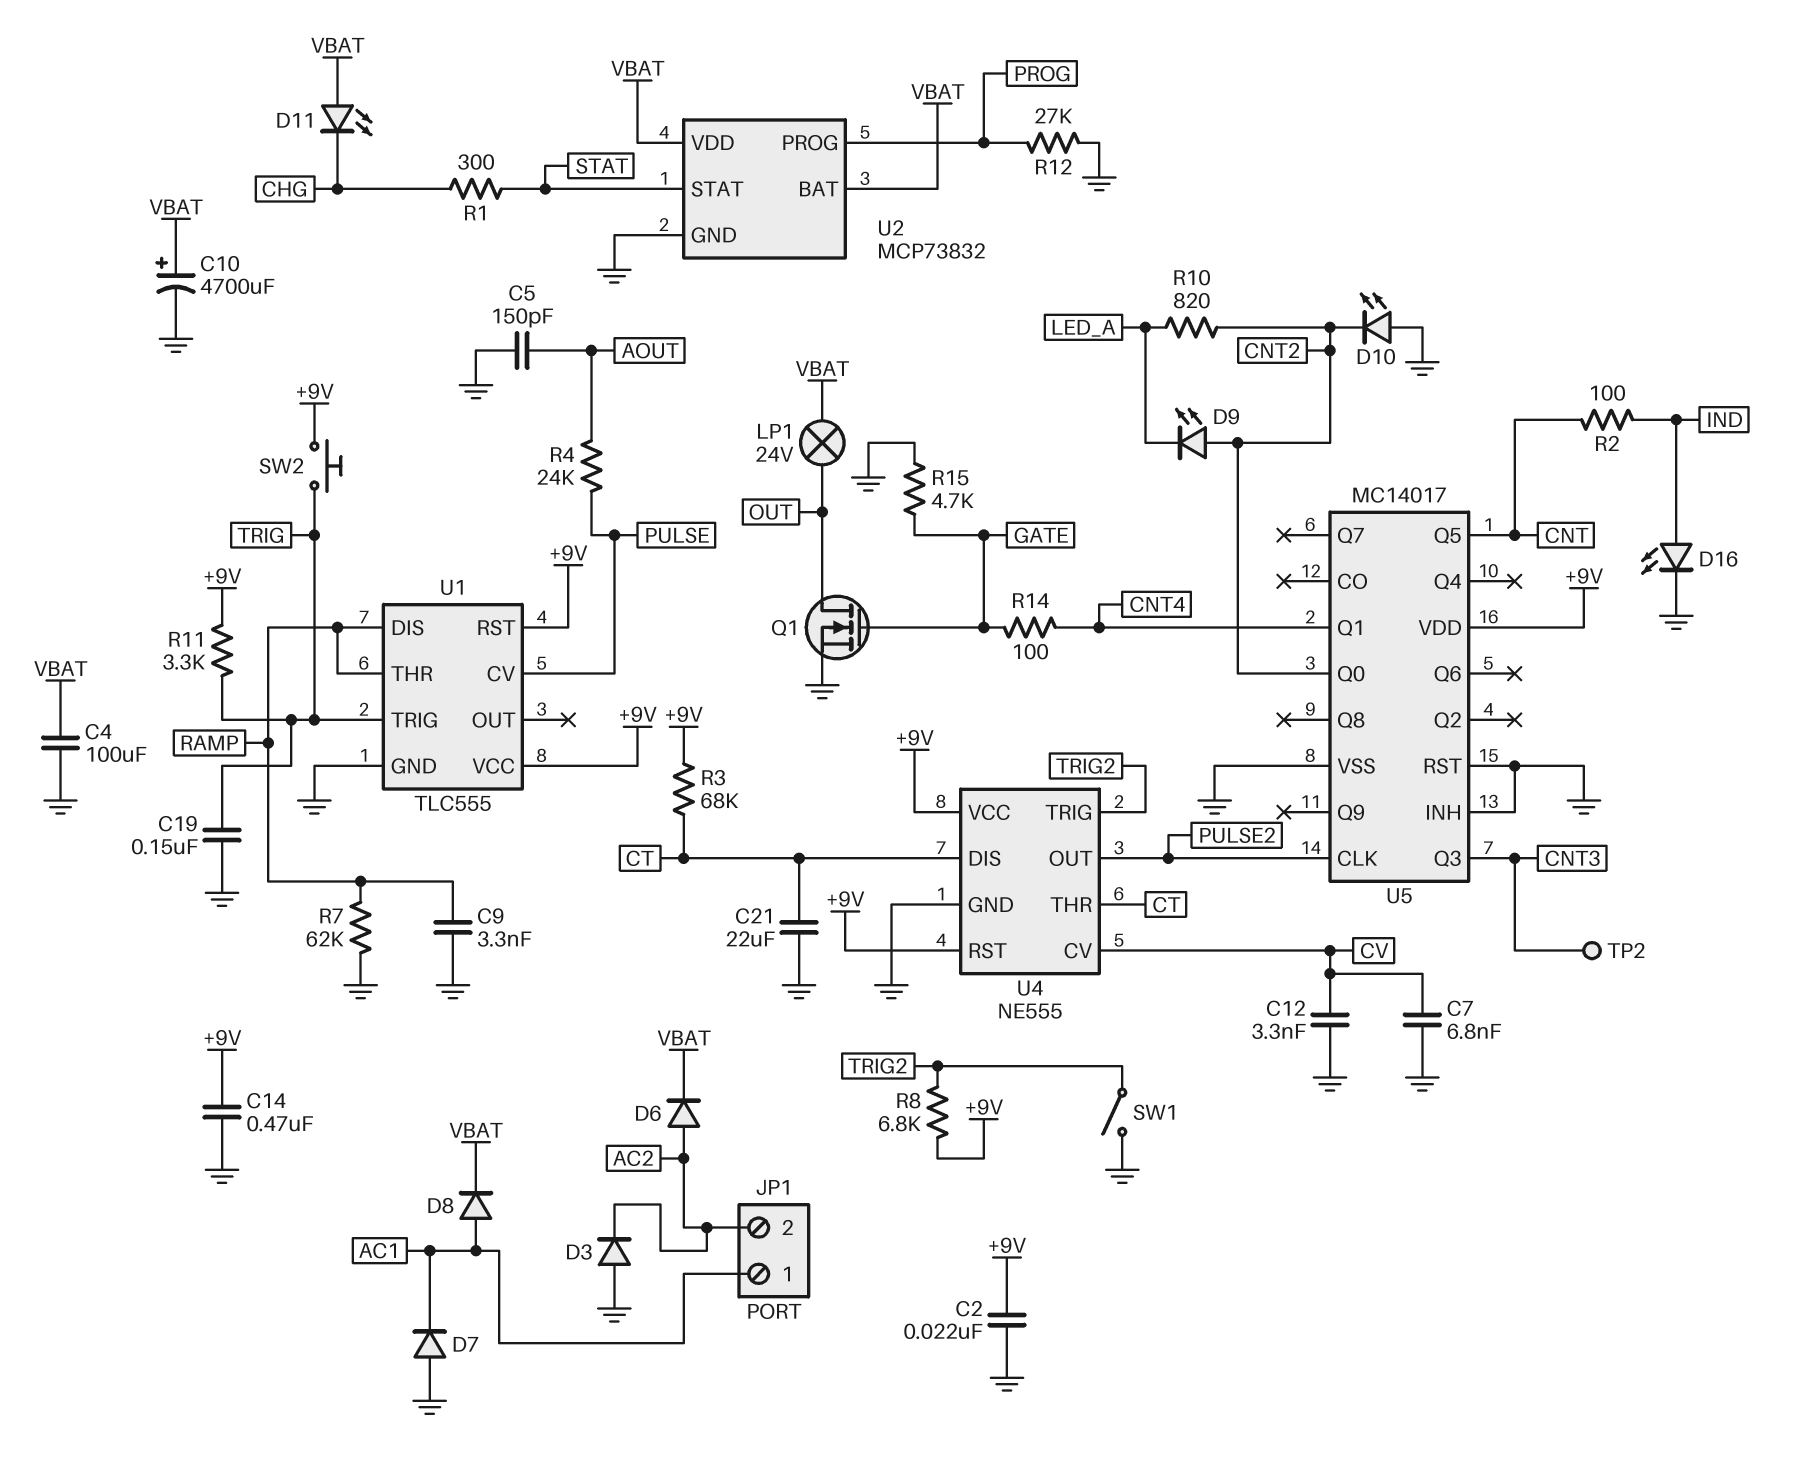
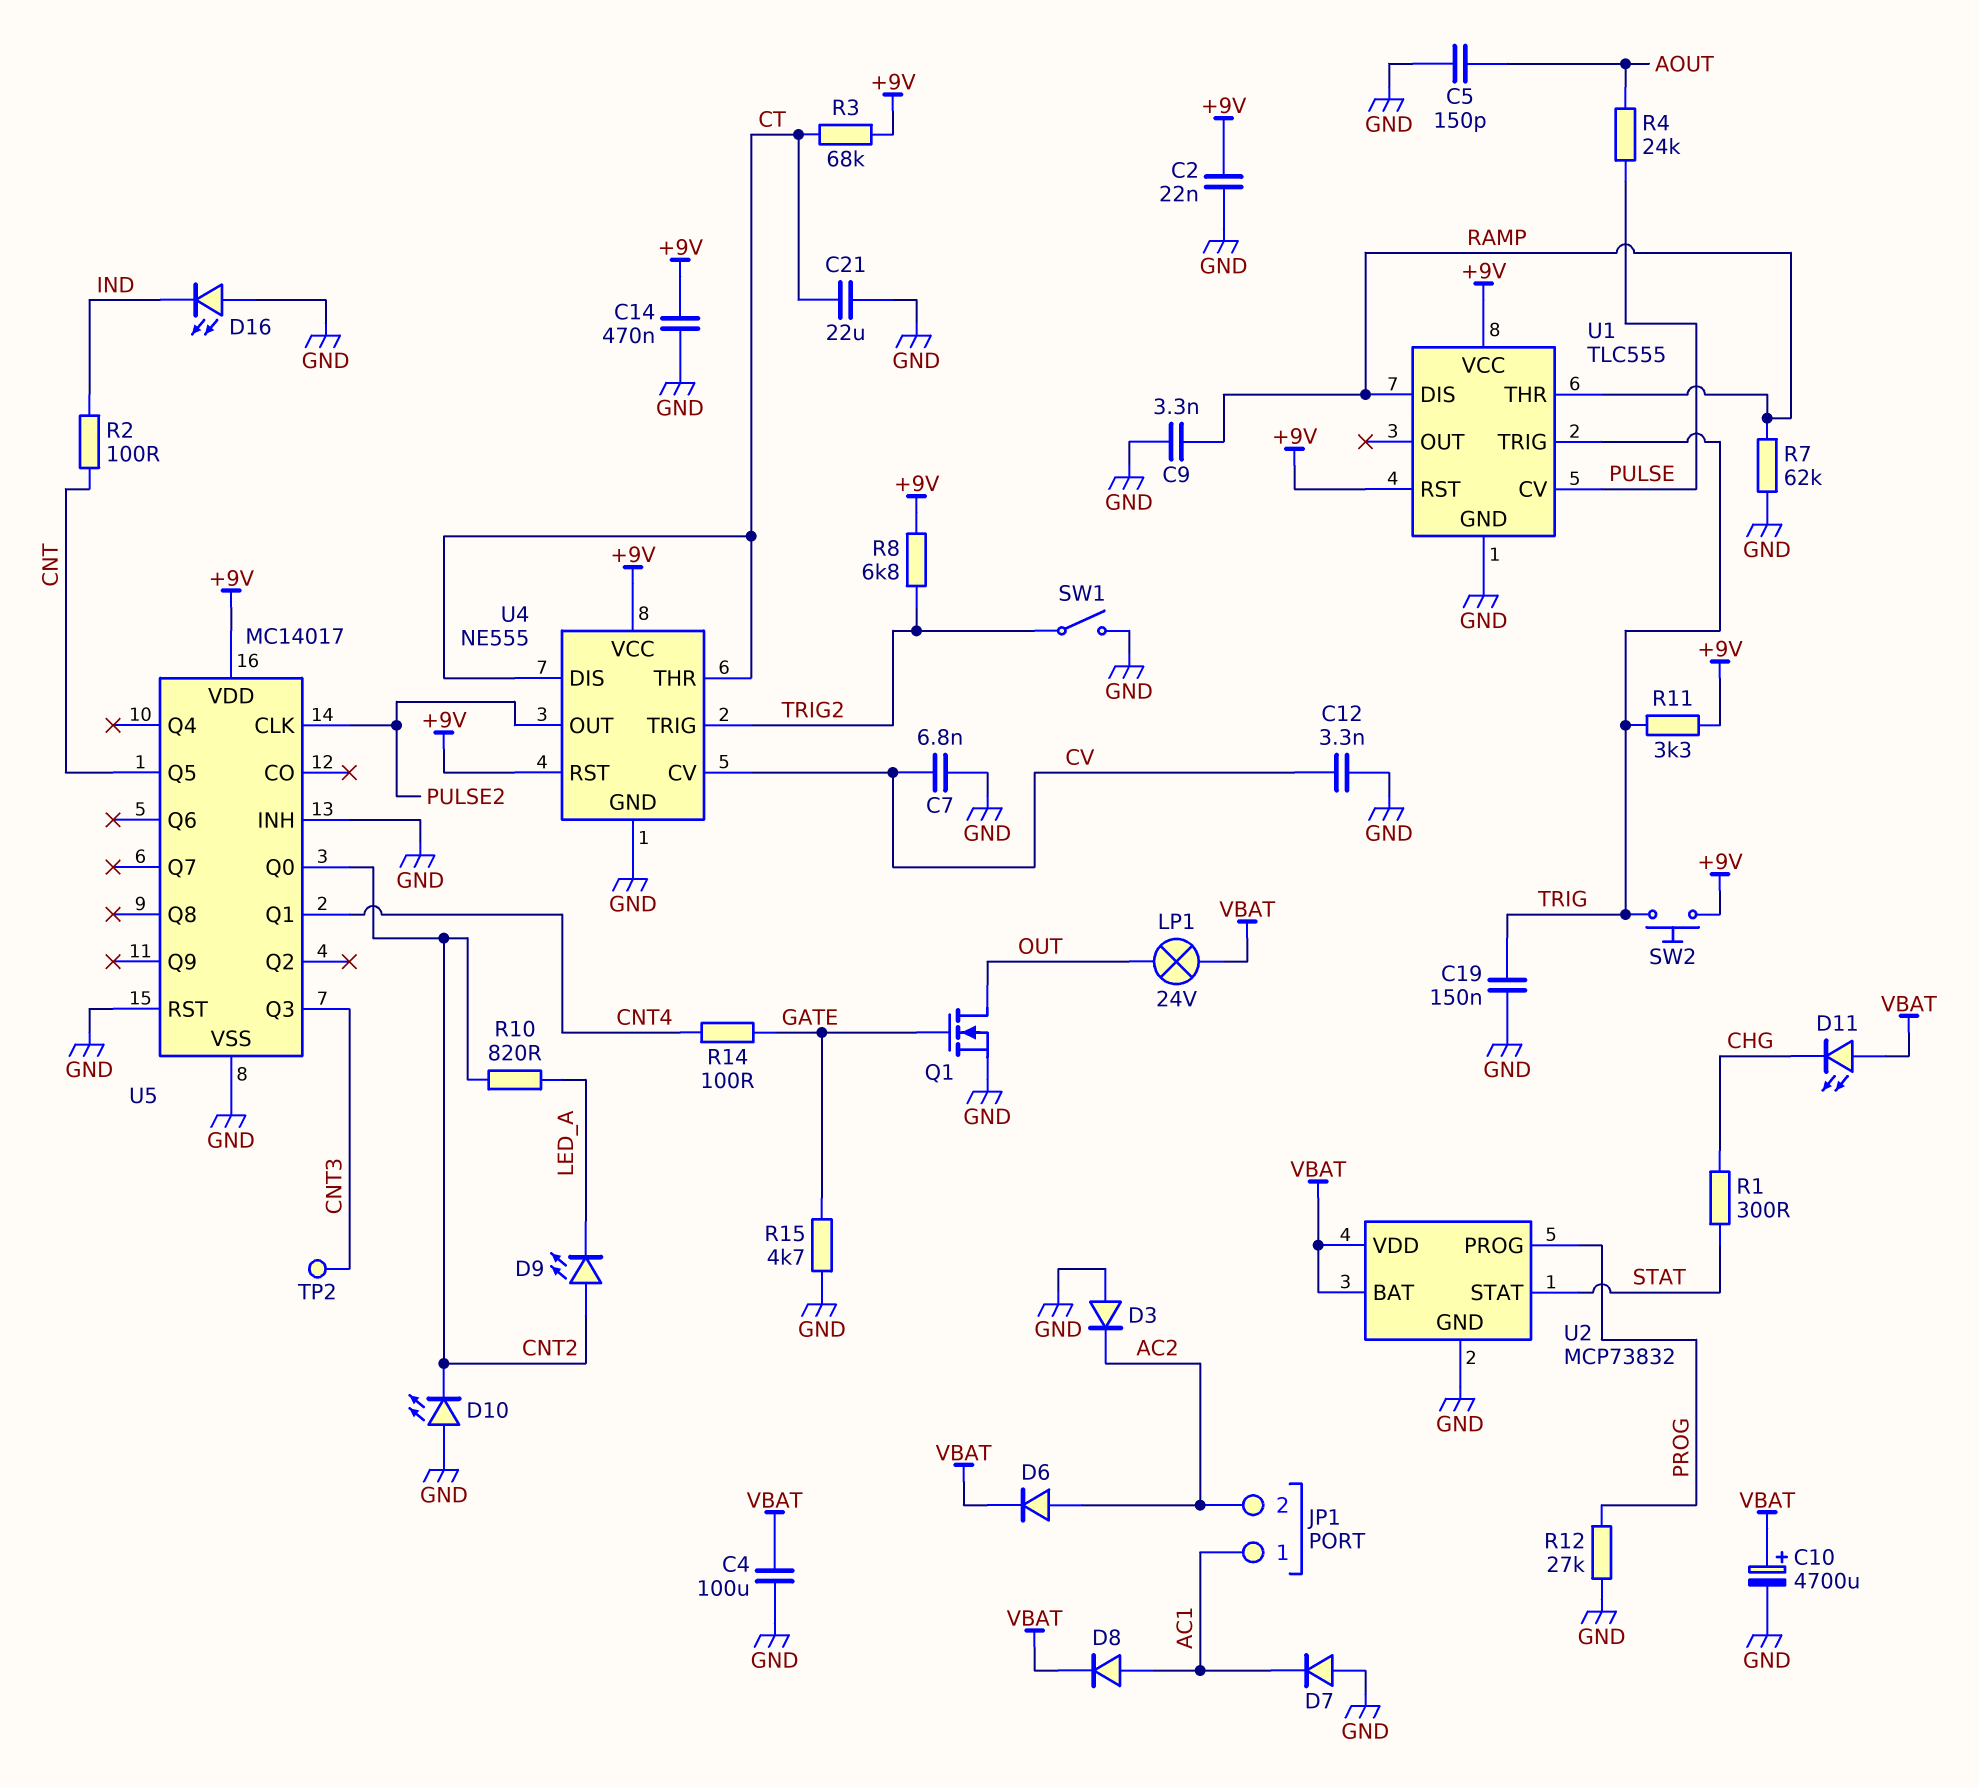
D16: LED (A IND, K GND) -> LED (A GND, K IND)

